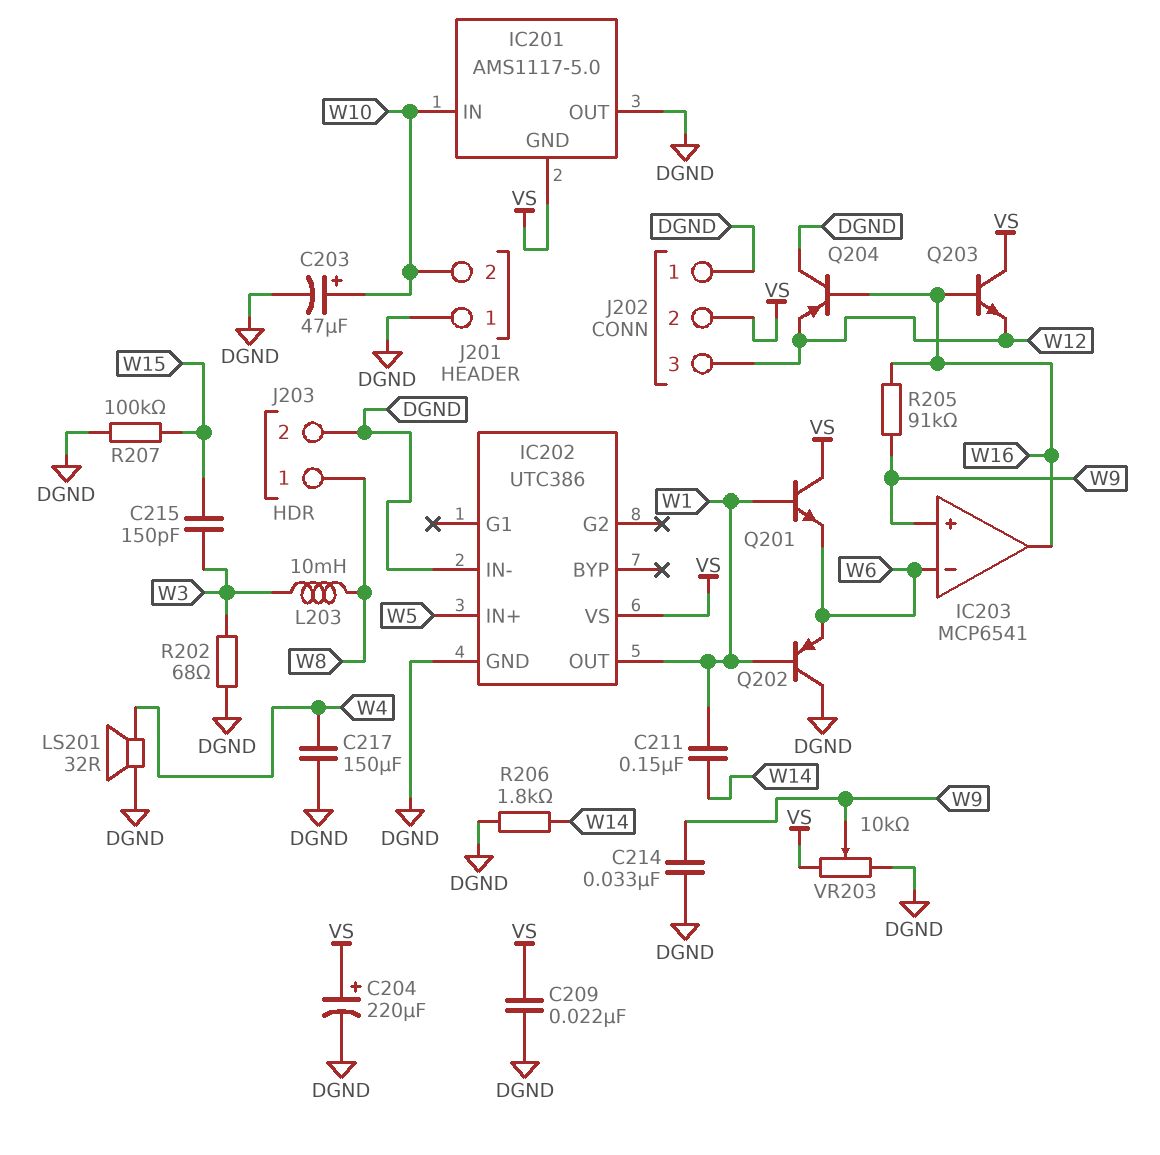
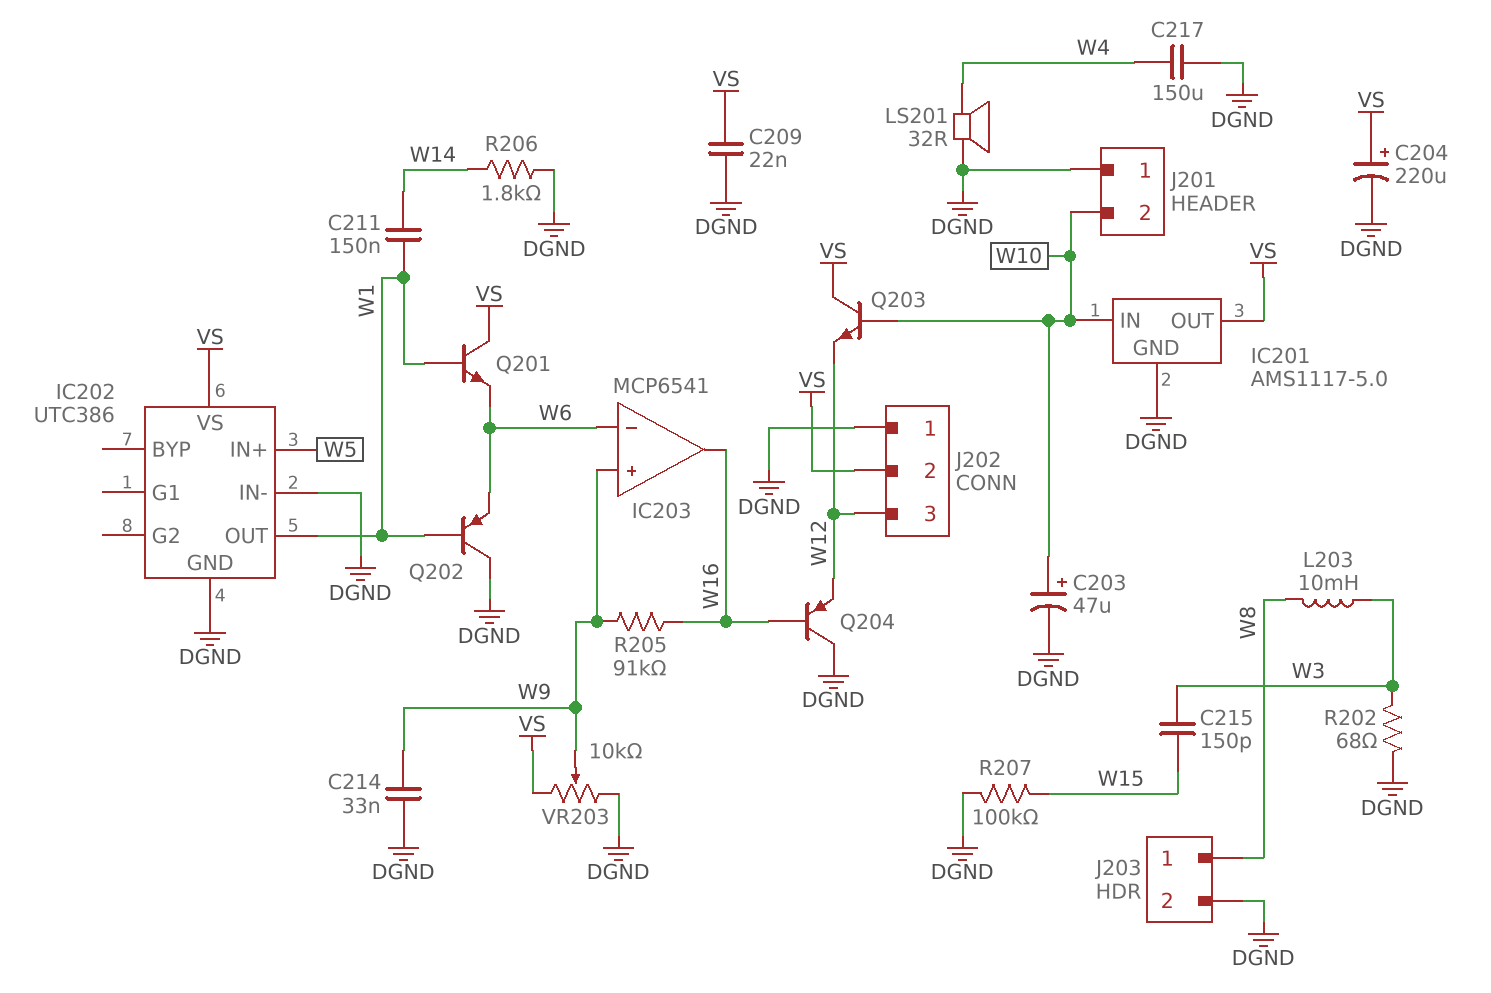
IC201 pin GND: VS -> DGND
IC201 pin OUT: DGND -> VS
Q203: NPN (B W16, C VS, E W12) -> NPN (B W10, C VS, E W12)

